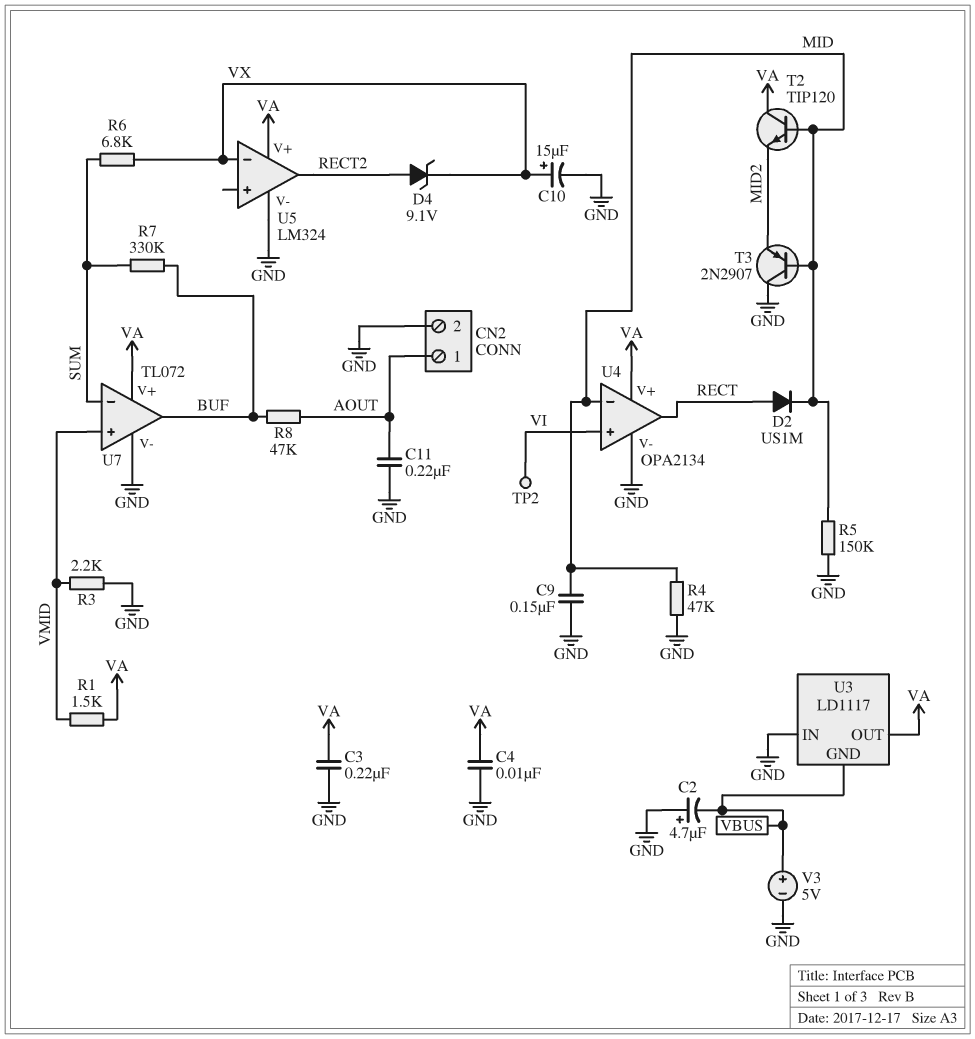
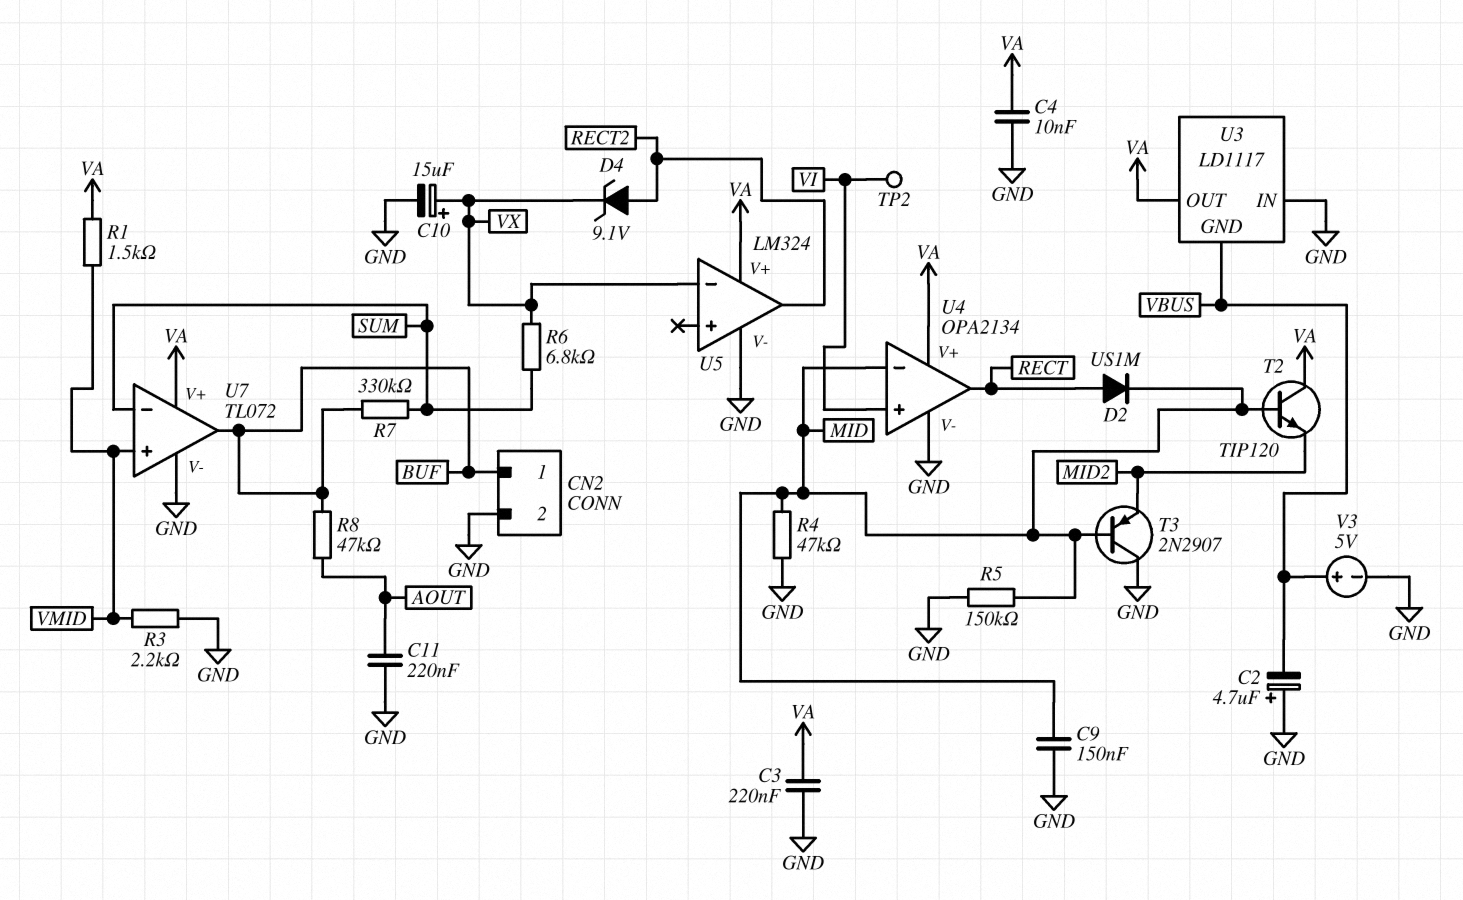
CN2 pin 1: AOUT -> BUF

